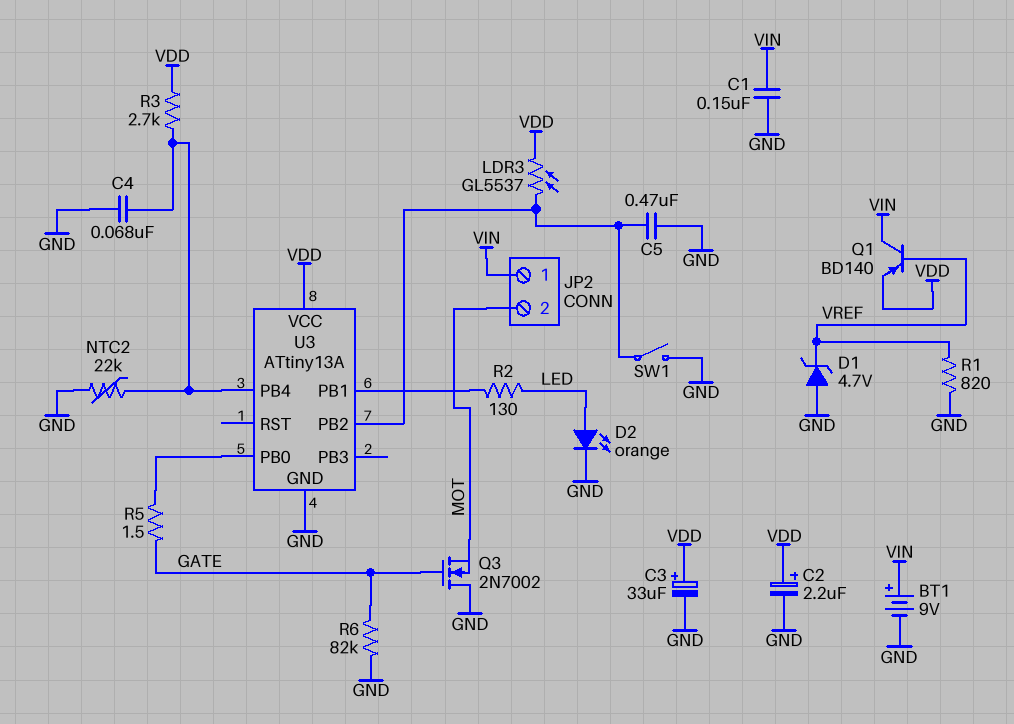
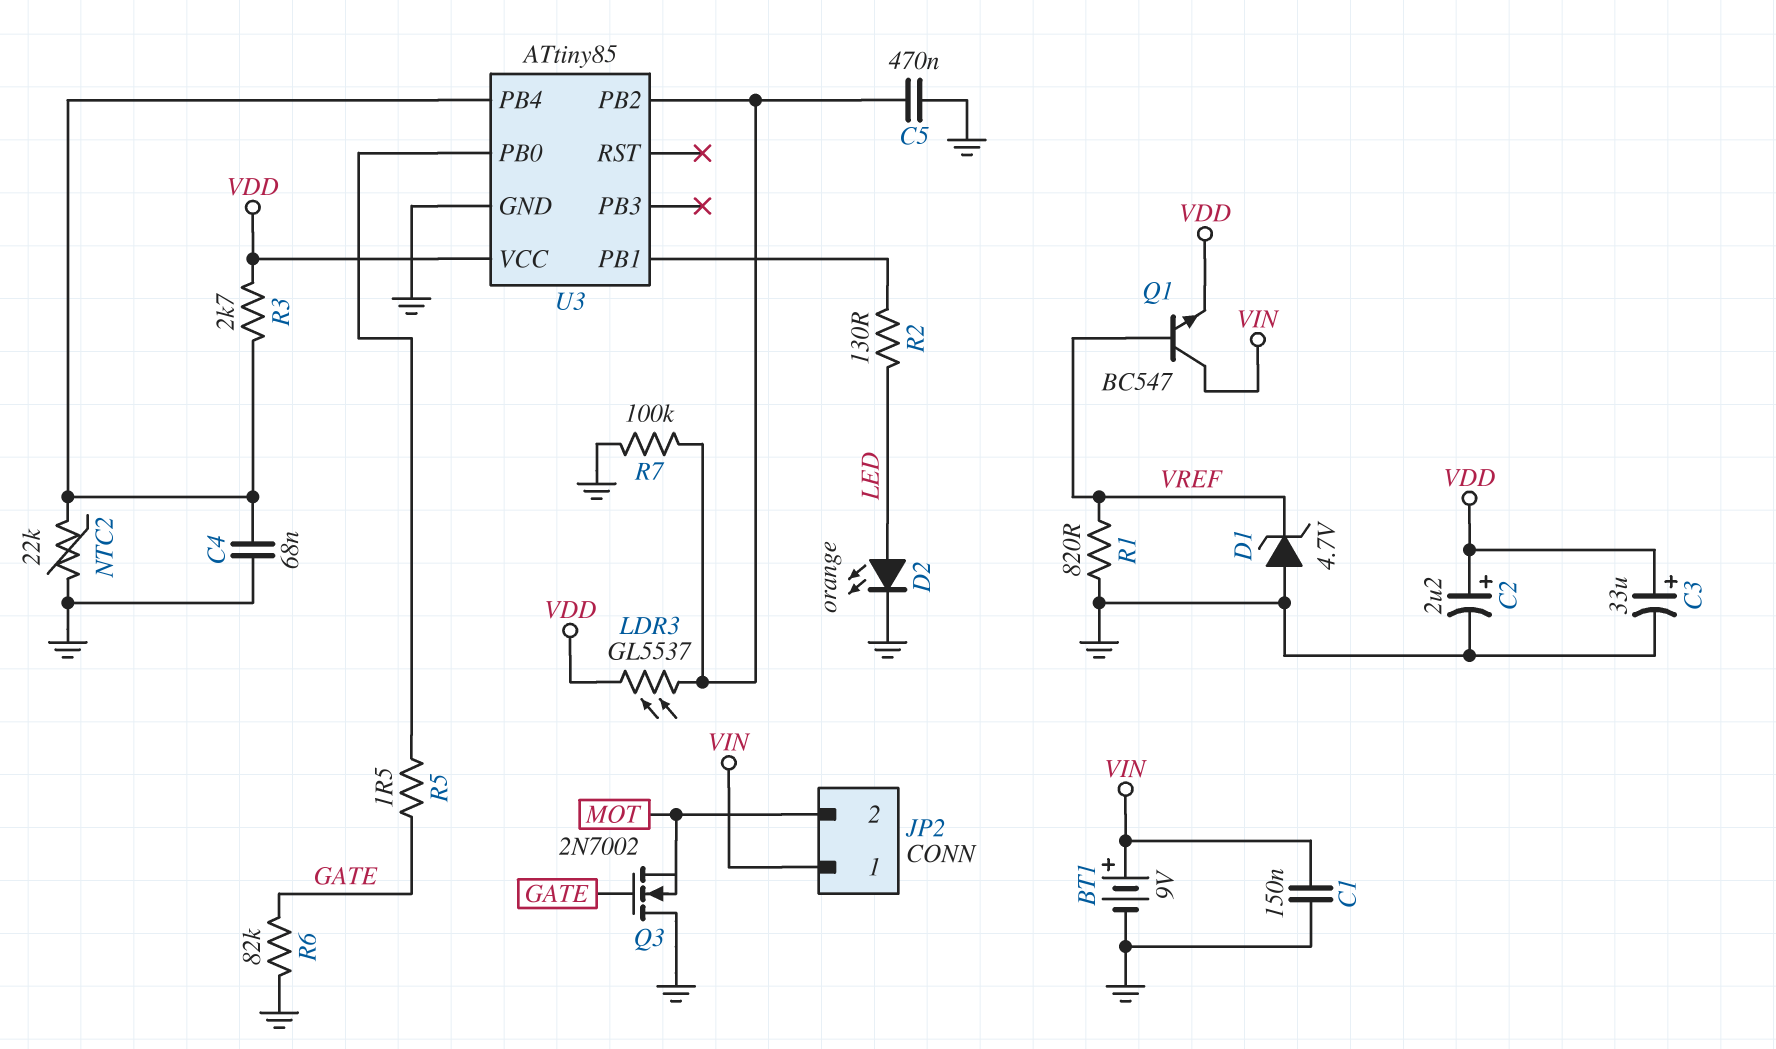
Q1: PNP BD140 (B VREF, C VIN, E VDD) -> NPN BC547 (B VREF, C VIN, E VDD)
R7: none -> 100k (GND, U3/PB2)
SW1: switch (GND, U3/PB2) -> none
U3: ATtiny13A -> ATtiny85

